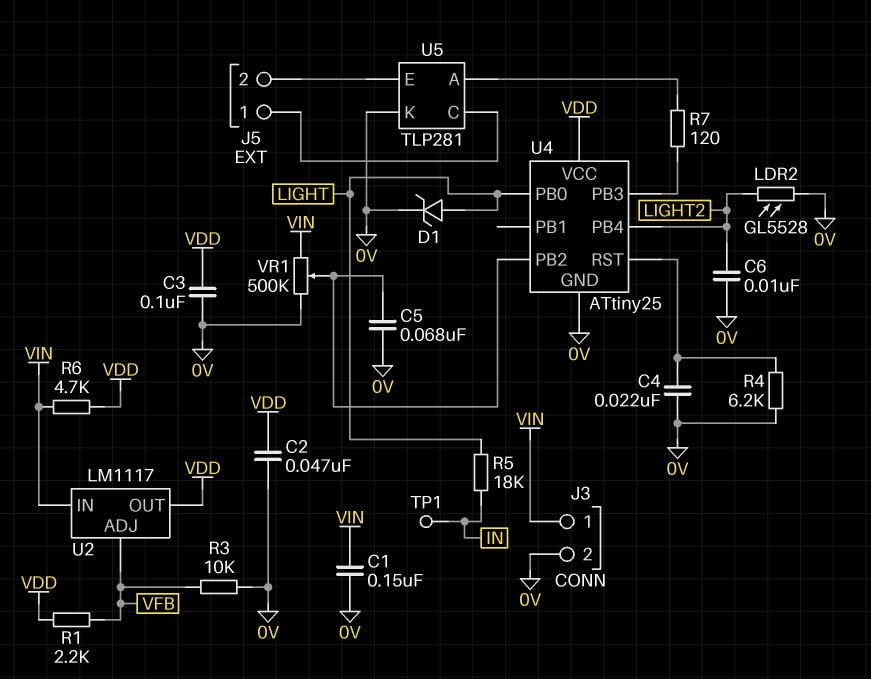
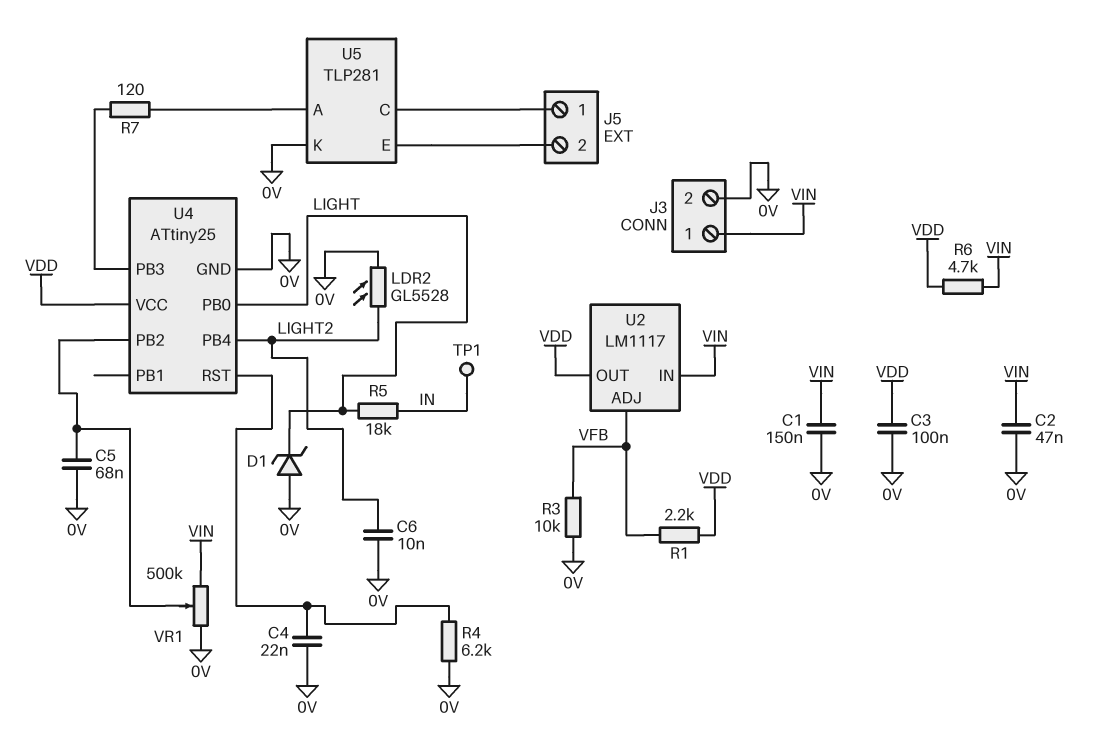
C2: 47nF (0V, VDD) -> 47nF (0V, VIN)
D1: zener (A LIGHT, K 0V) -> zener (A 0V, K LIGHT)

